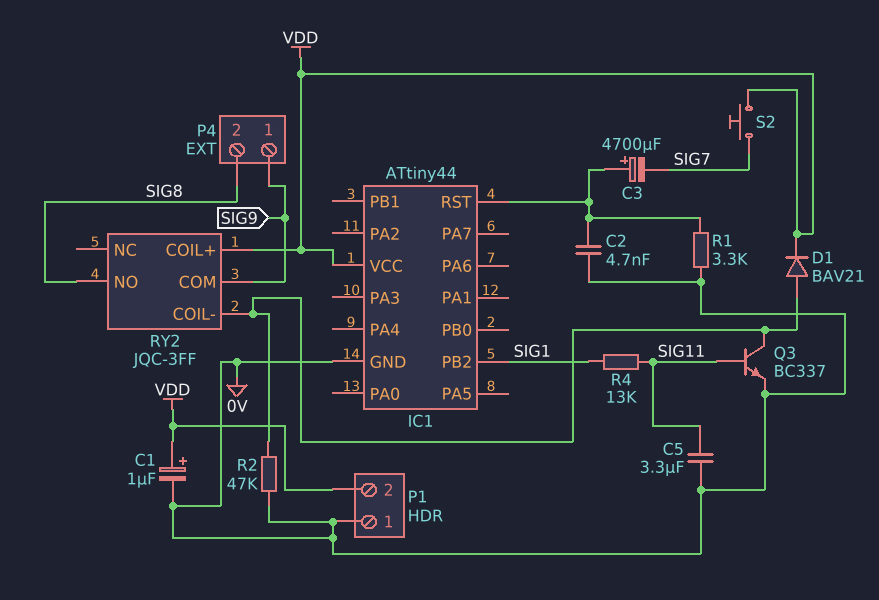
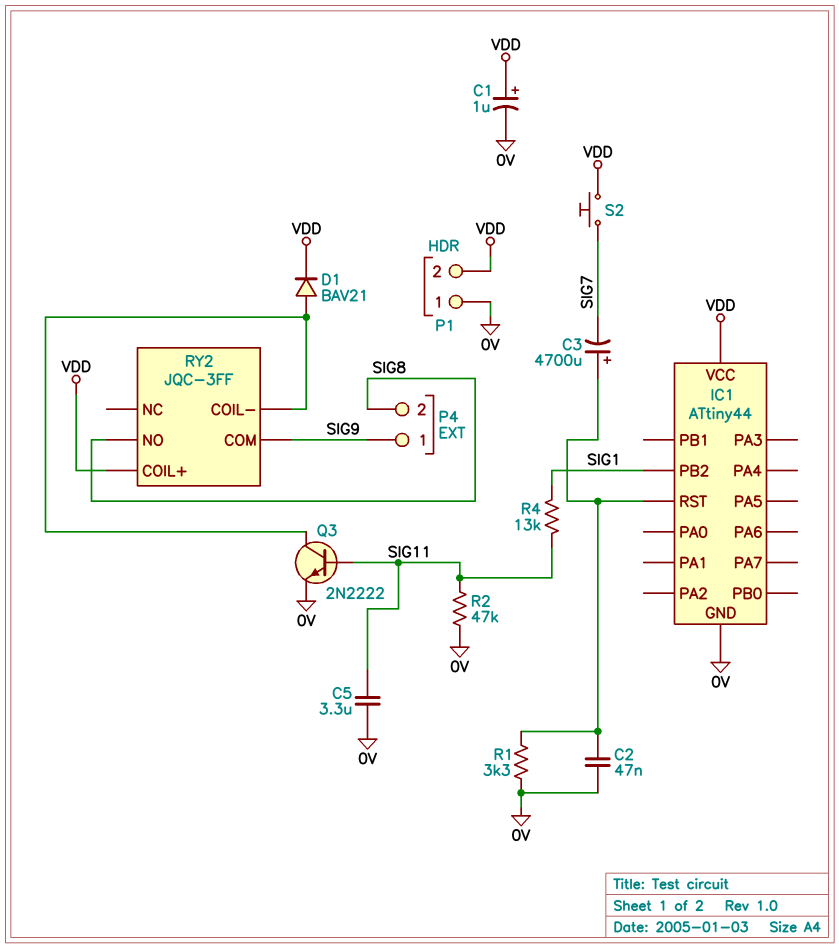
C2: 4.7nF (0V, IC1/RST) -> 47nF (0V, IC1/RST)
Q3: NPN BC337 (B SIG11, C RY2/COIL-, E 0V) -> NPN 2N2222 (B SIG11, C RY2/COIL-, E 0V)
R2: 47k (0V, RY2/COIL-) -> 47k (0V, SIG11)

